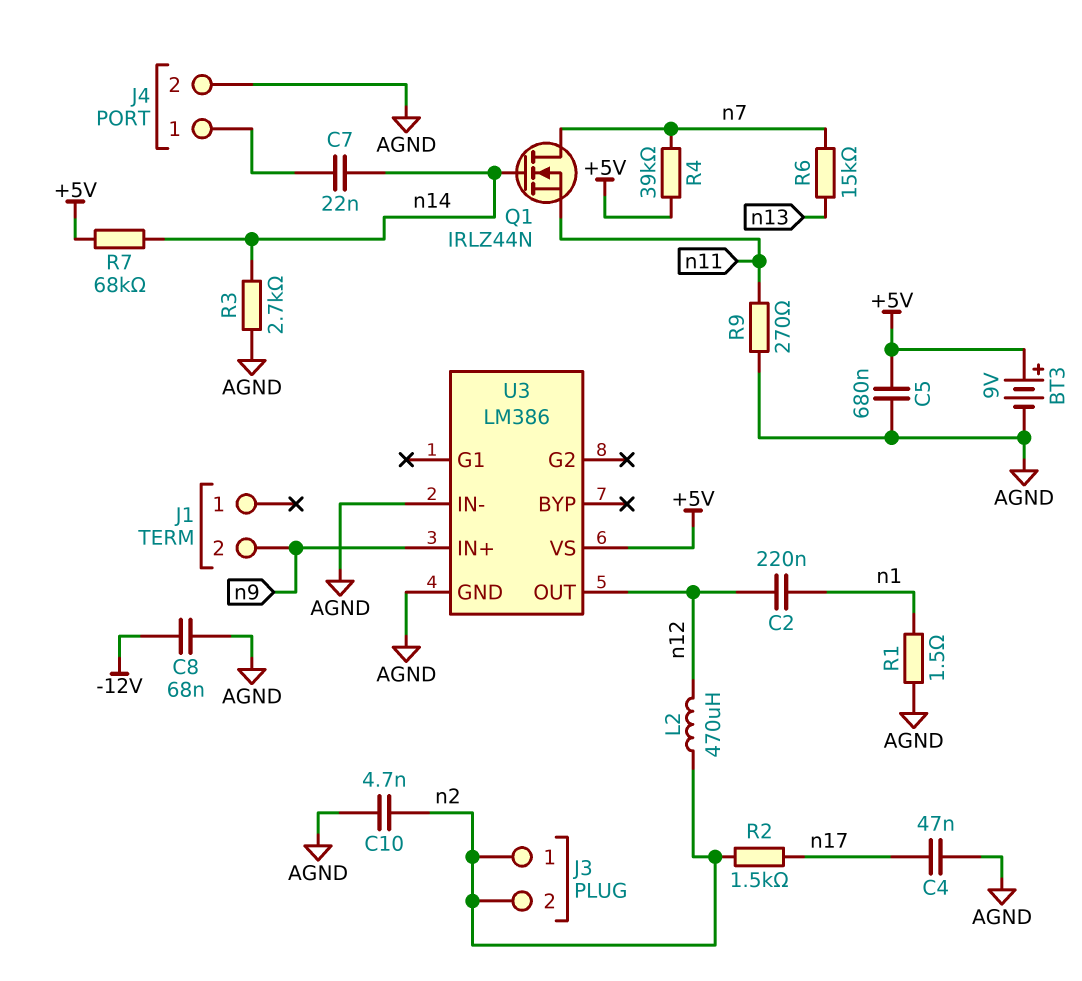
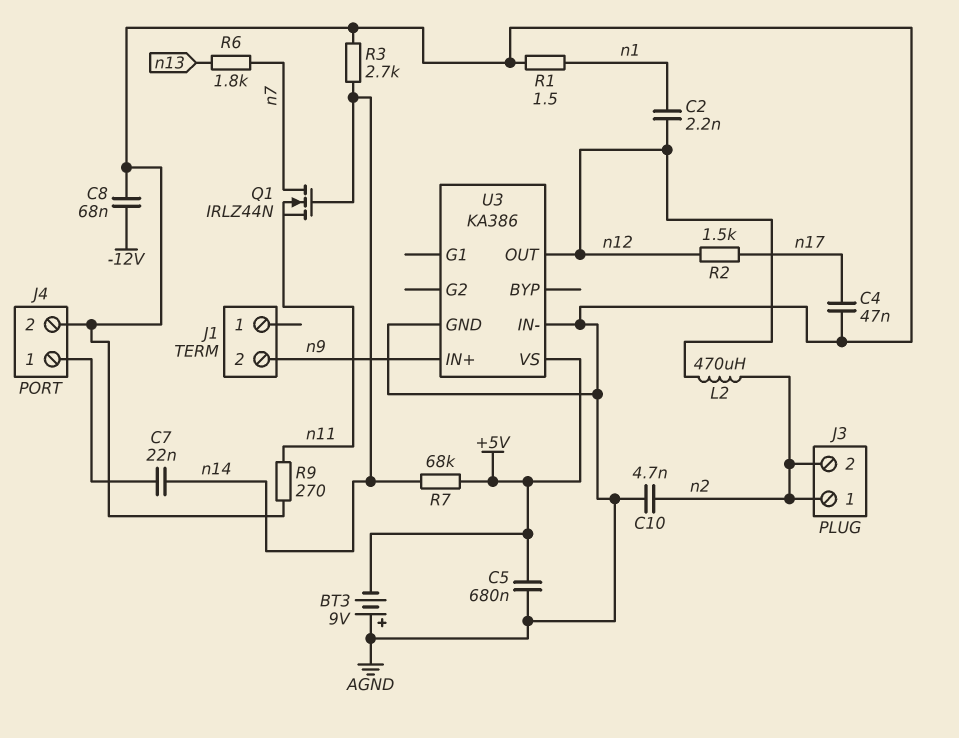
BT3: 9V (plus +5V, minus AGND) -> 9V (plus AGND, minus +5V)
C2: 220nF (n1, n12) -> 2.2nF (n1, n12)
R2: 1.5k (n2, n17) -> 1.5k (n12, n17)
R4: 39k (+5V, n7) -> none
R6: 15k (n7, n13) -> 1.8k (n7, n13)
U3: LM386 -> KA386

